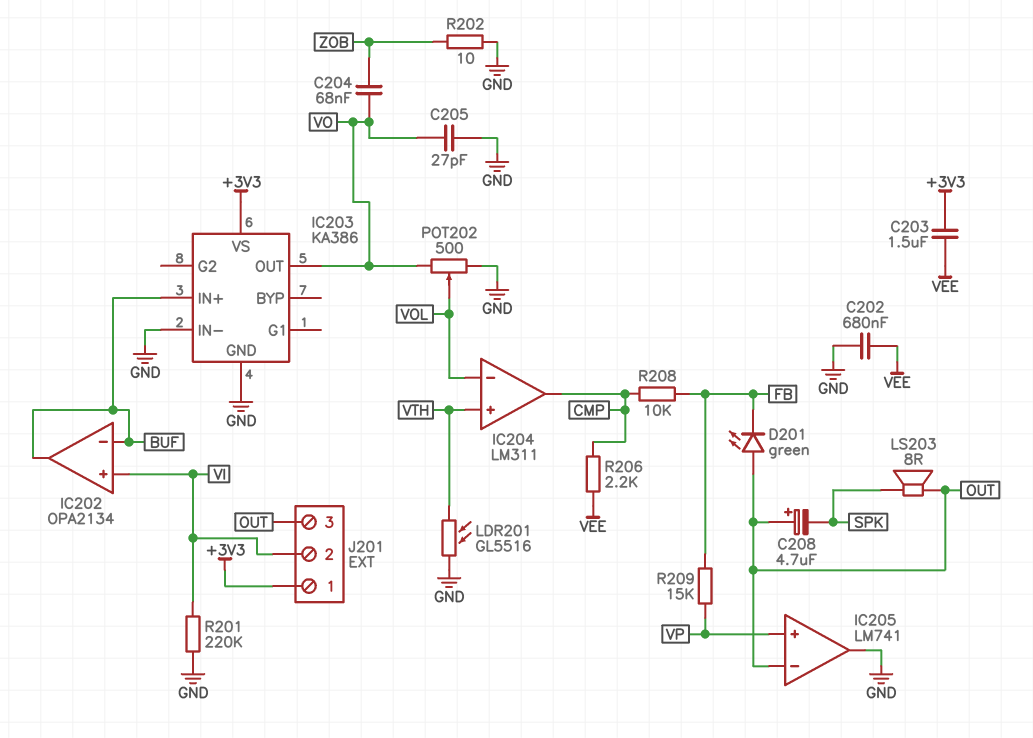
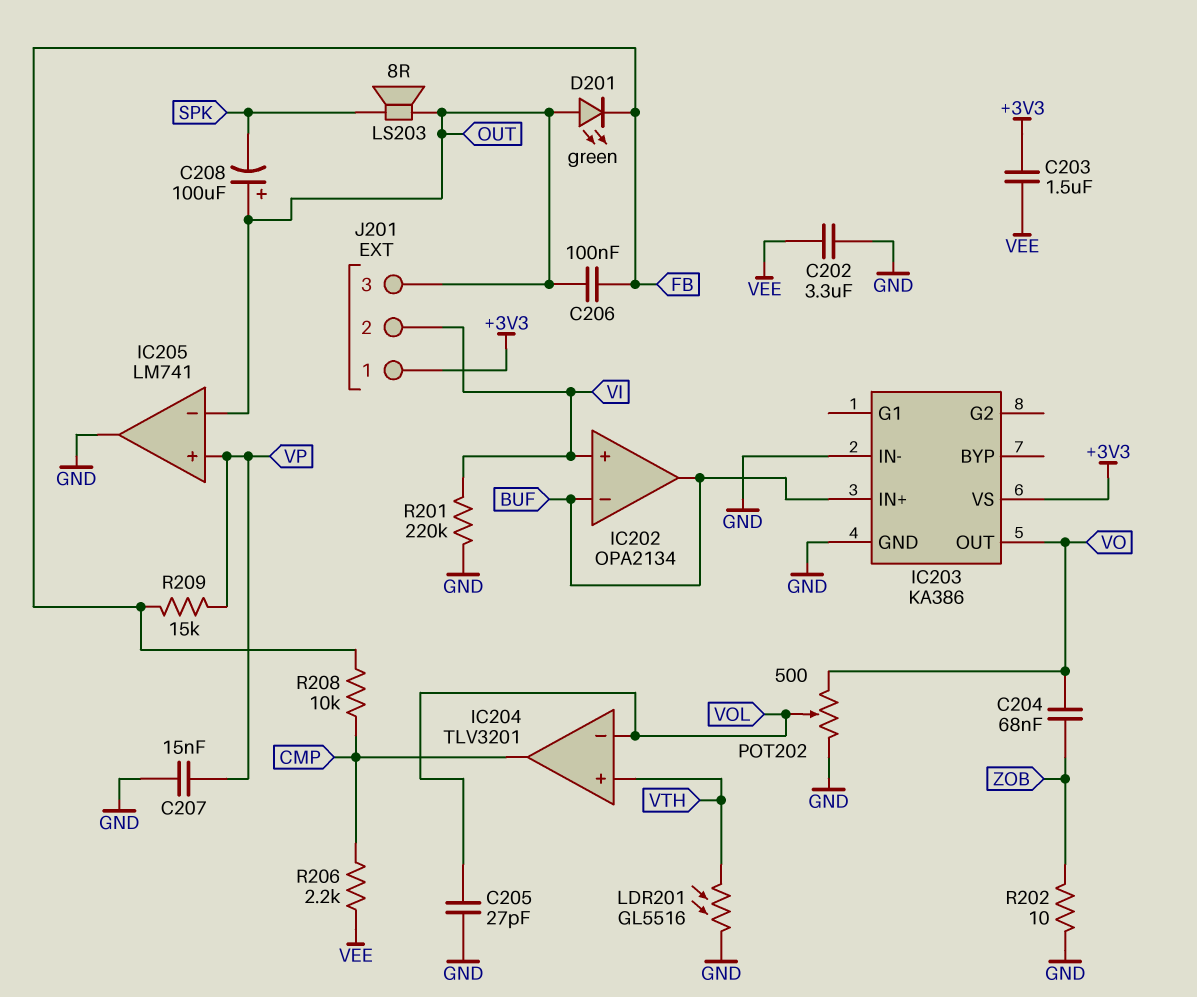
C202: 680nF (GND, VEE) -> 3.3uF (GND, VEE)
C205: 27pF (GND, VO) -> 27pF (GND, VOL)
C206: none -> 100nF (FB, OUT)
C207: none -> 15nF (GND, VP)
C208: 4.7uF (plus OUT, minus SPK) -> 100uF (plus OUT, minus SPK)
IC204: LM311 -> TLV3201

